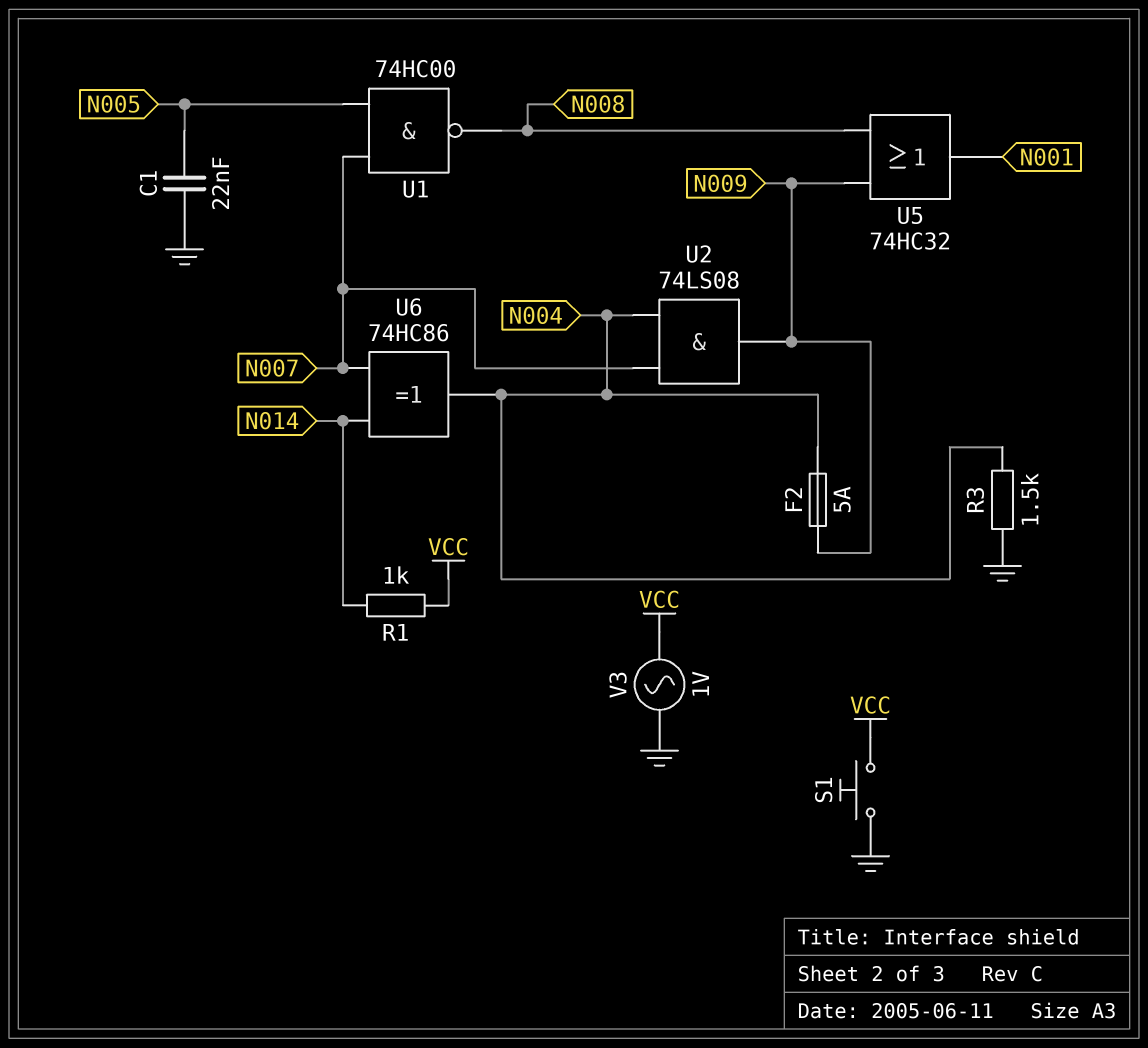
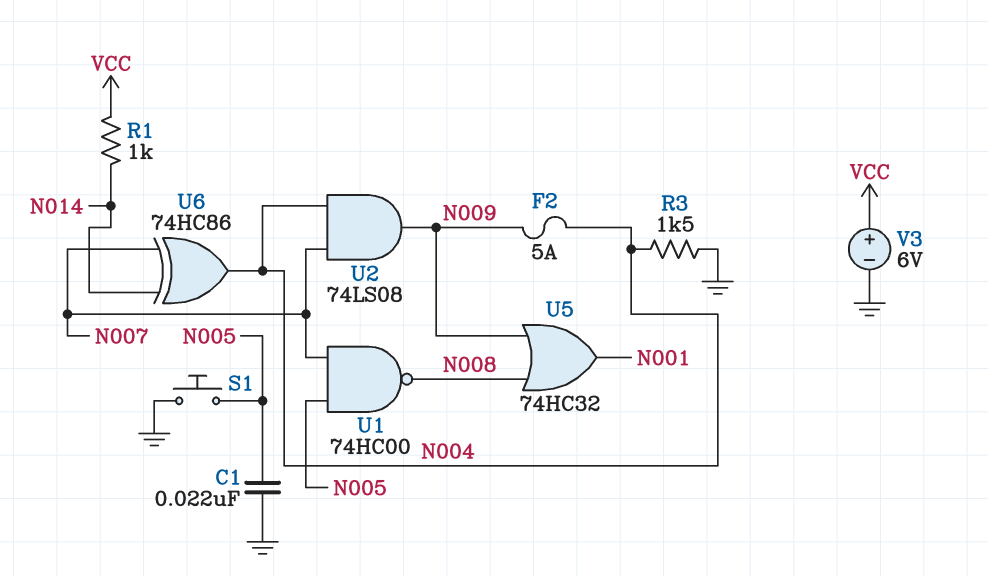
S1: button (GND, VCC) -> button (GND, N005)
V3: AC 1V (GND, VCC) -> 6V (plus VCC, minus GND)

